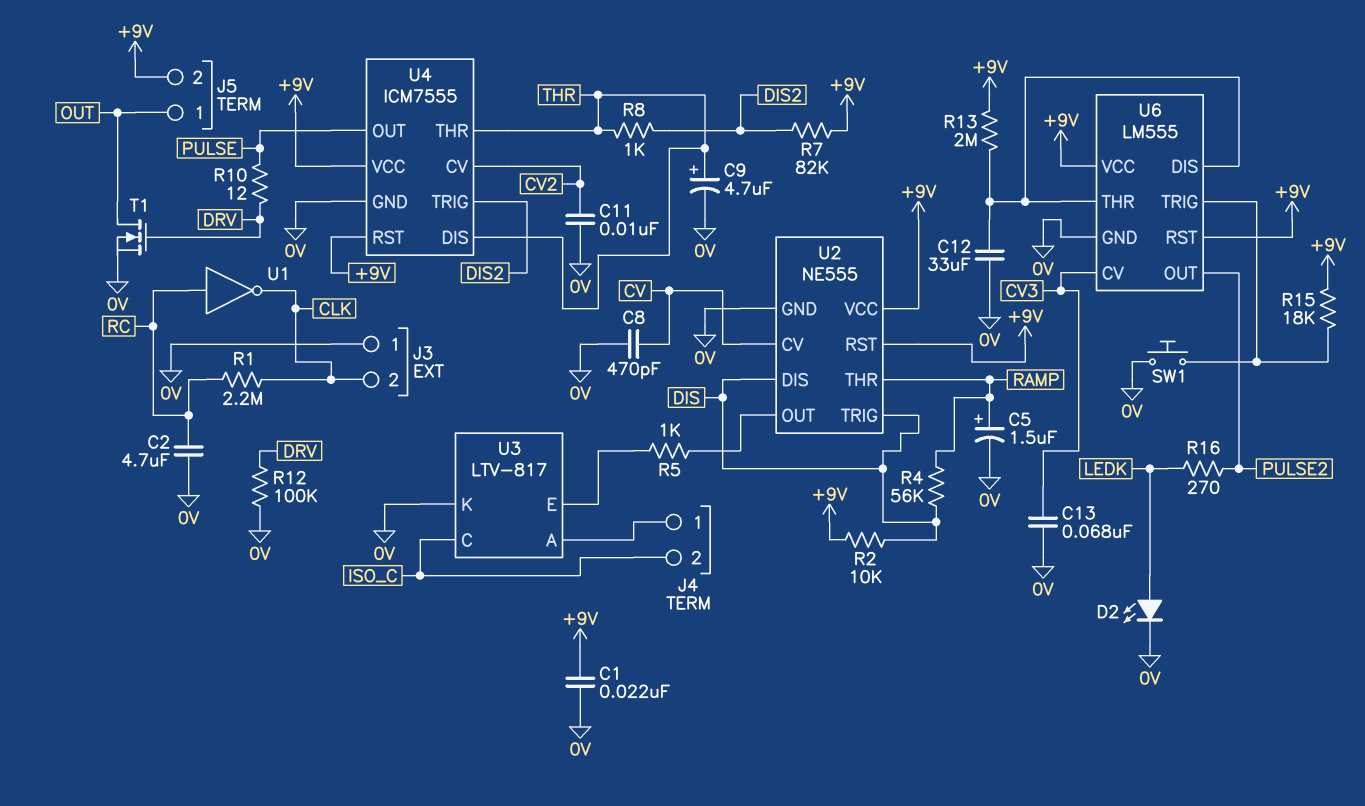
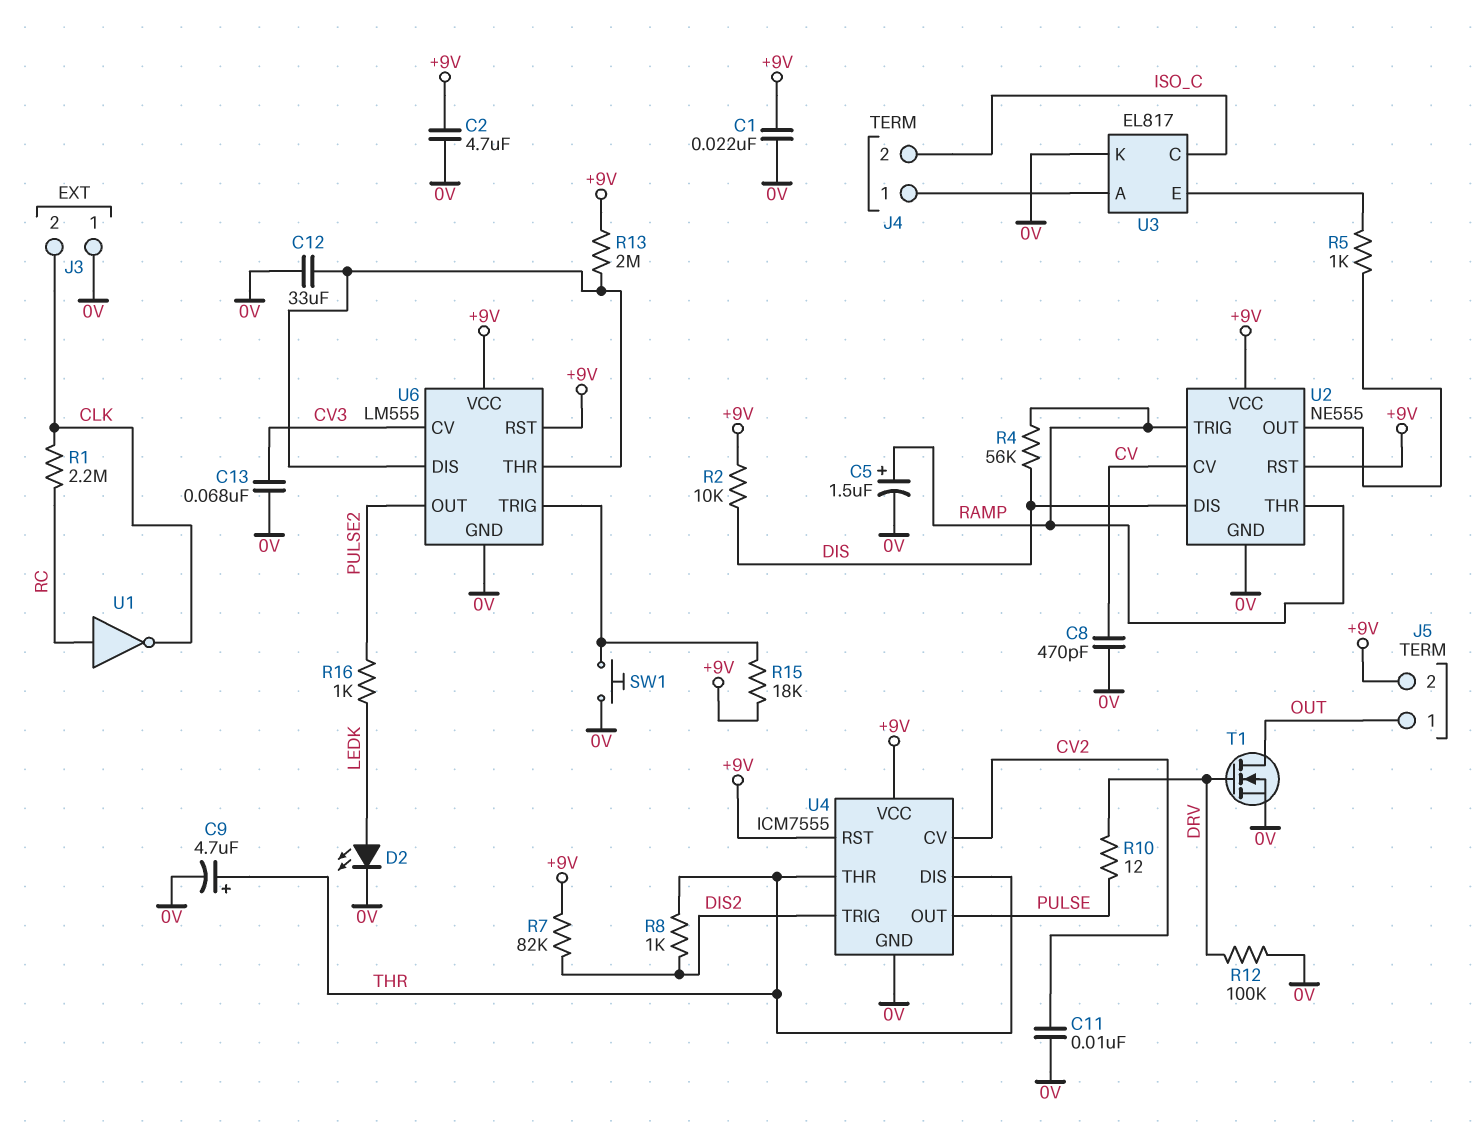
C2: 4.7uF (0V, RC) -> 4.7uF (+9V, 0V)
R16: 270 (LEDK, PULSE2) -> 1k (LEDK, PULSE2)
U2 pin TRIG: DIS -> RAMP
U3: LTV-817 -> EL817

